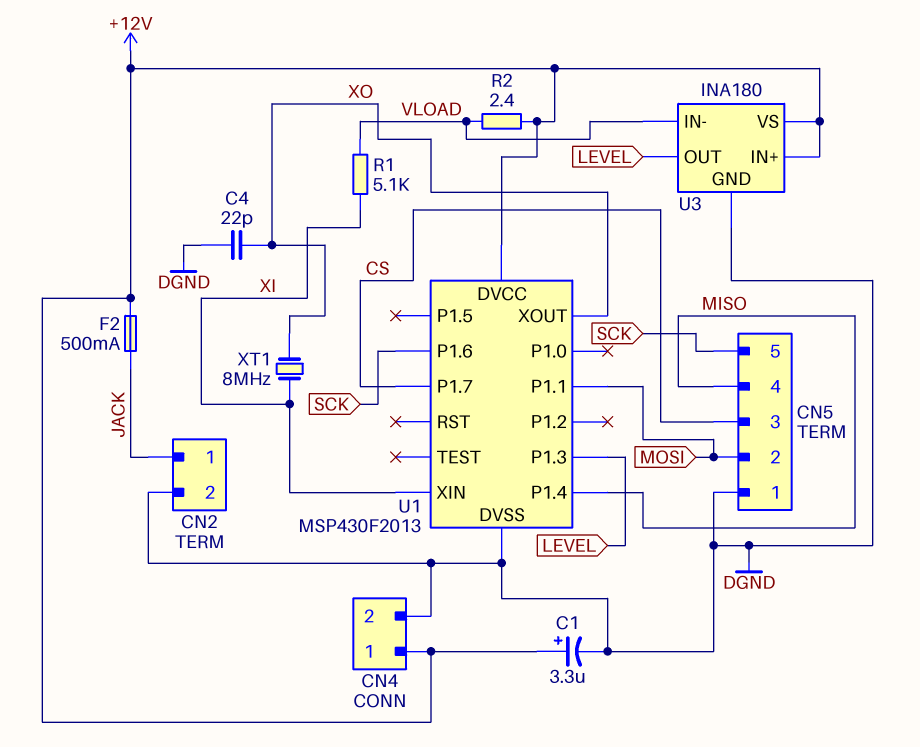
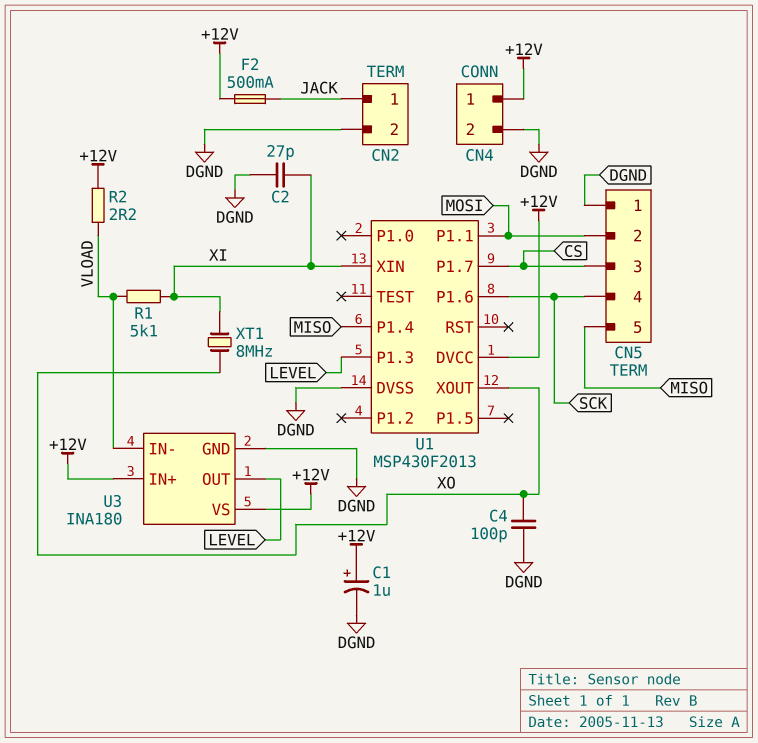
C1: 3.3uF (plus +12V, minus DGND) -> 1uF (plus +12V, minus DGND)
C2: none -> 27pF (DGND, XI)
C4: 22pF (DGND, XO) -> 100pF (DGND, XO)
CN5 pin 4: MISO -> SCK
CN5 pin 5: SCK -> MISO
R2: 2.4 (+12V, VLOAD) -> 2.2 (+12V, VLOAD)

